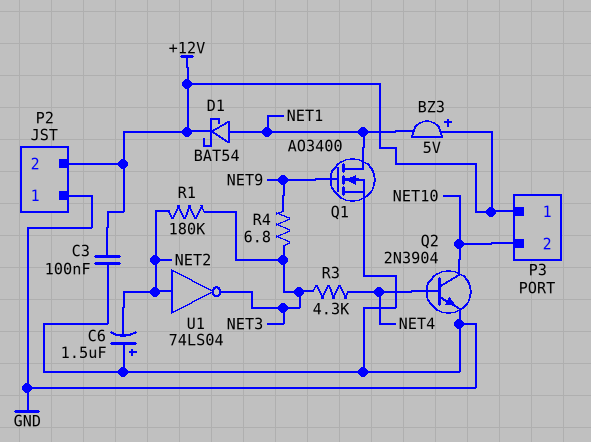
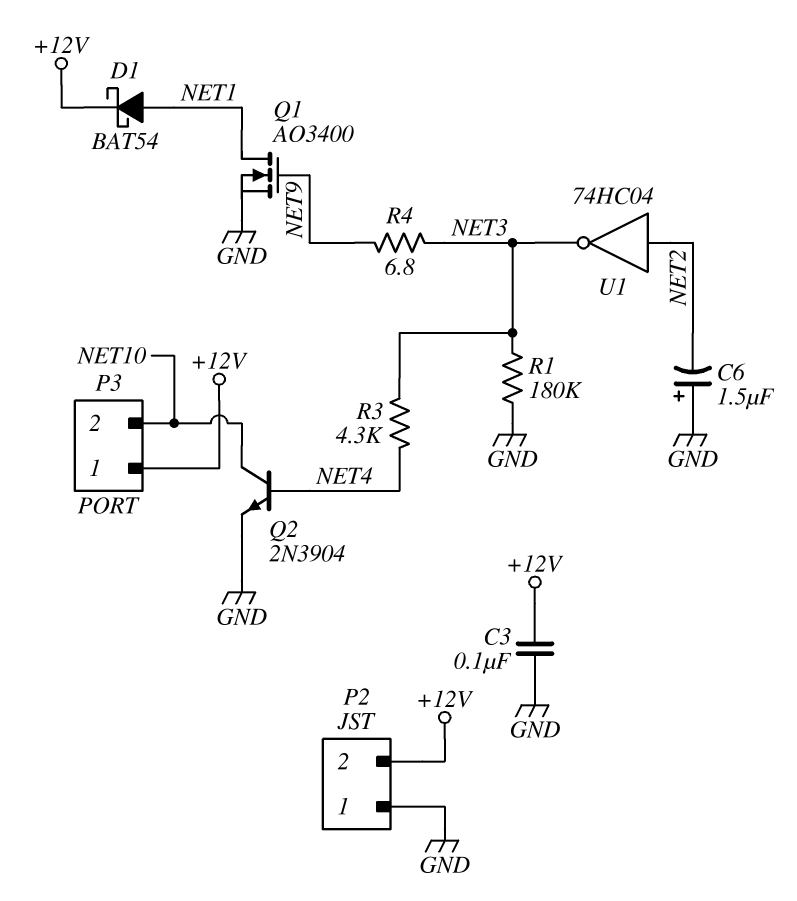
BZ3: buzzer 5V (plus +12V, minus NET1) -> none
R1: 180k (NET2, NET3) -> 180k (GND, NET3)
U1: NOT 74LS04 (in NET2, out NET3) -> NOT 74HC04 (in NET2, out NET3)

